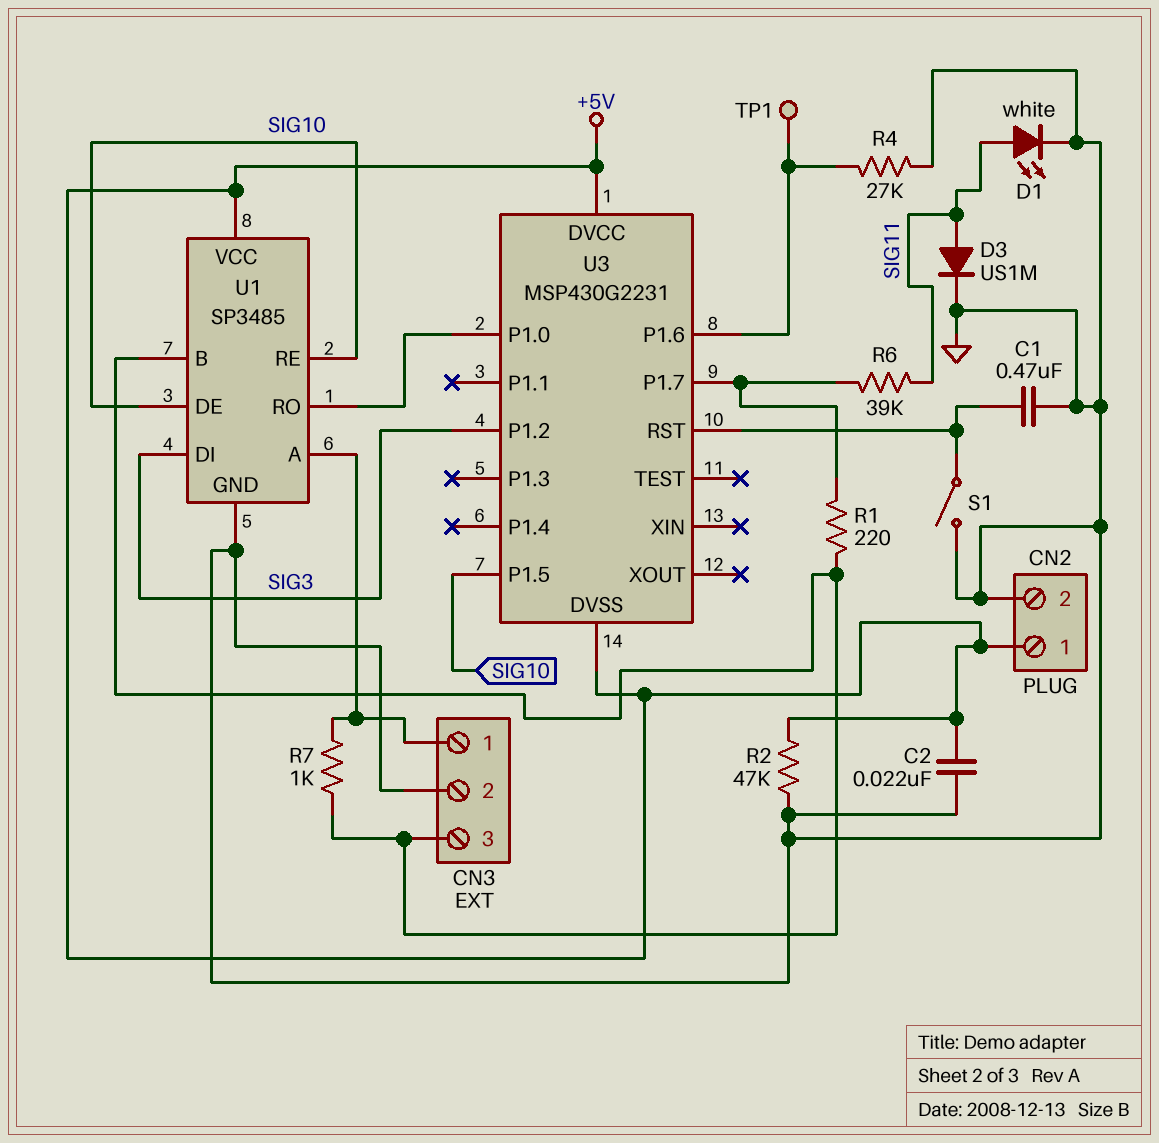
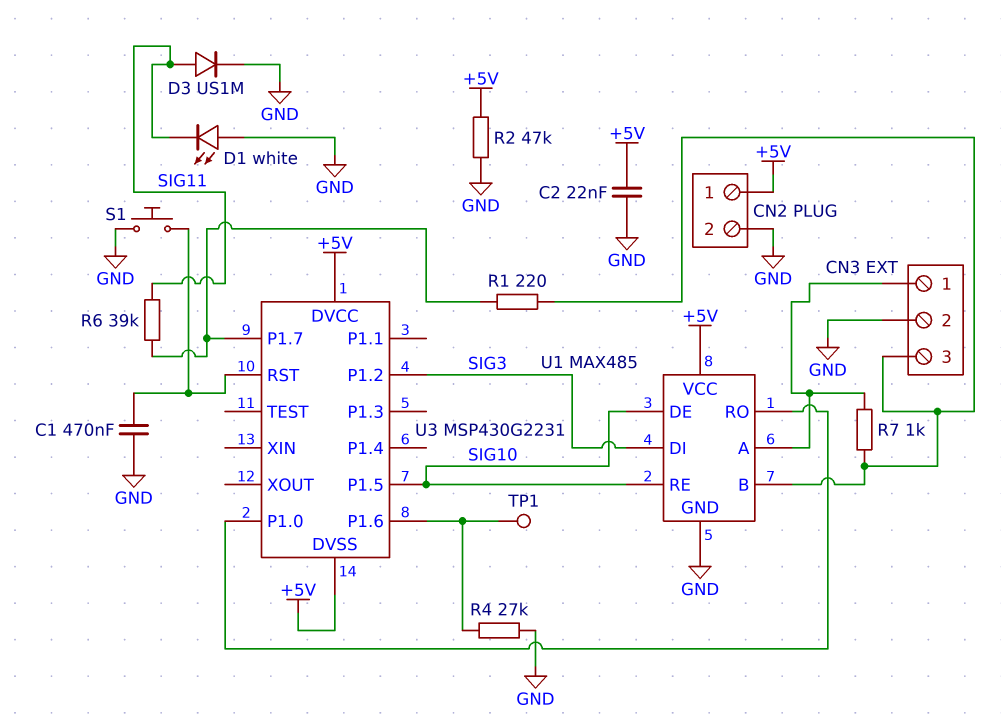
D1: LED white (A SIG11, K GND) -> LED white (A GND, K SIG11)
S1: switch (GND, U3/RST) -> button (GND, U3/RST)
U1: SP3485 -> MAX485

